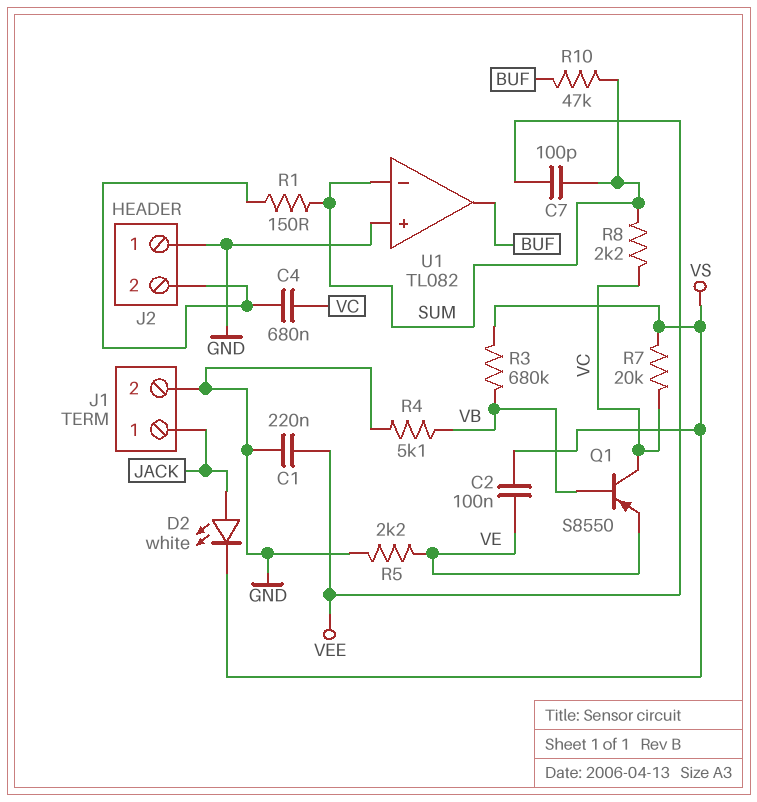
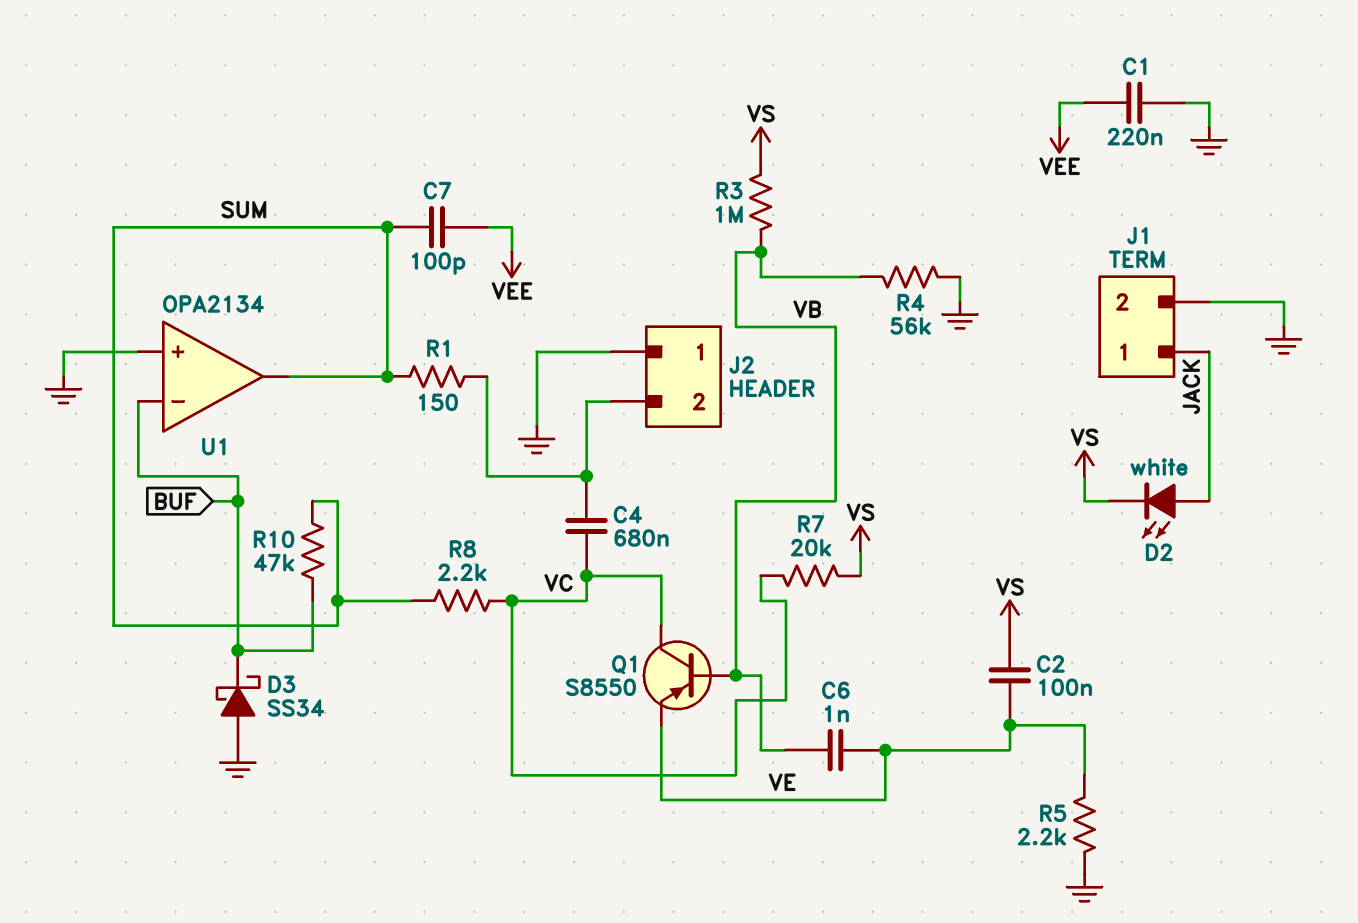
C6: none -> 1nF (VB, VE)
D3: none -> schottky SS34 (A GND, K BUF)
R3: 680k (VB, VS) -> 1M (VB, VS)
R4: 5.1k (GND, VB) -> 56k (GND, VB)
U1: TL082 -> OPA2134
U1 pin in-: SUM -> BUF
U1 pin out: BUF -> SUM

